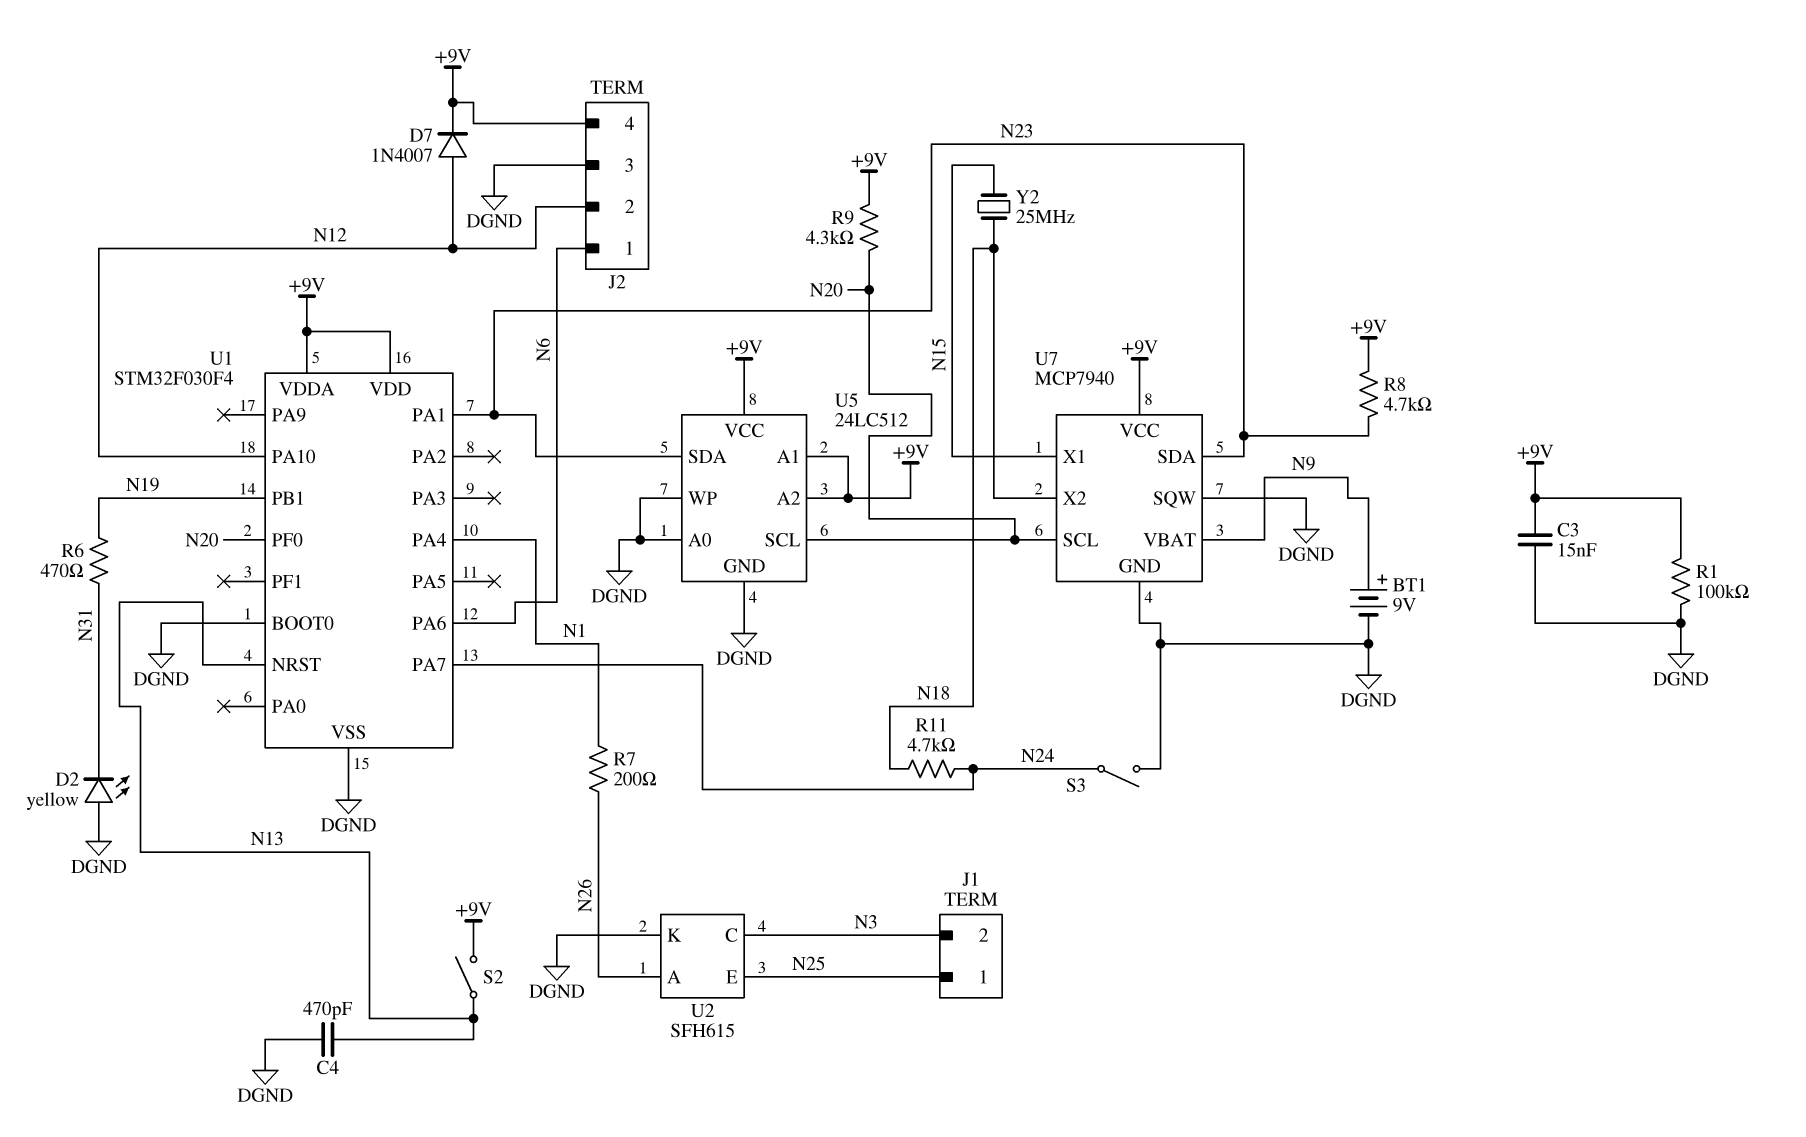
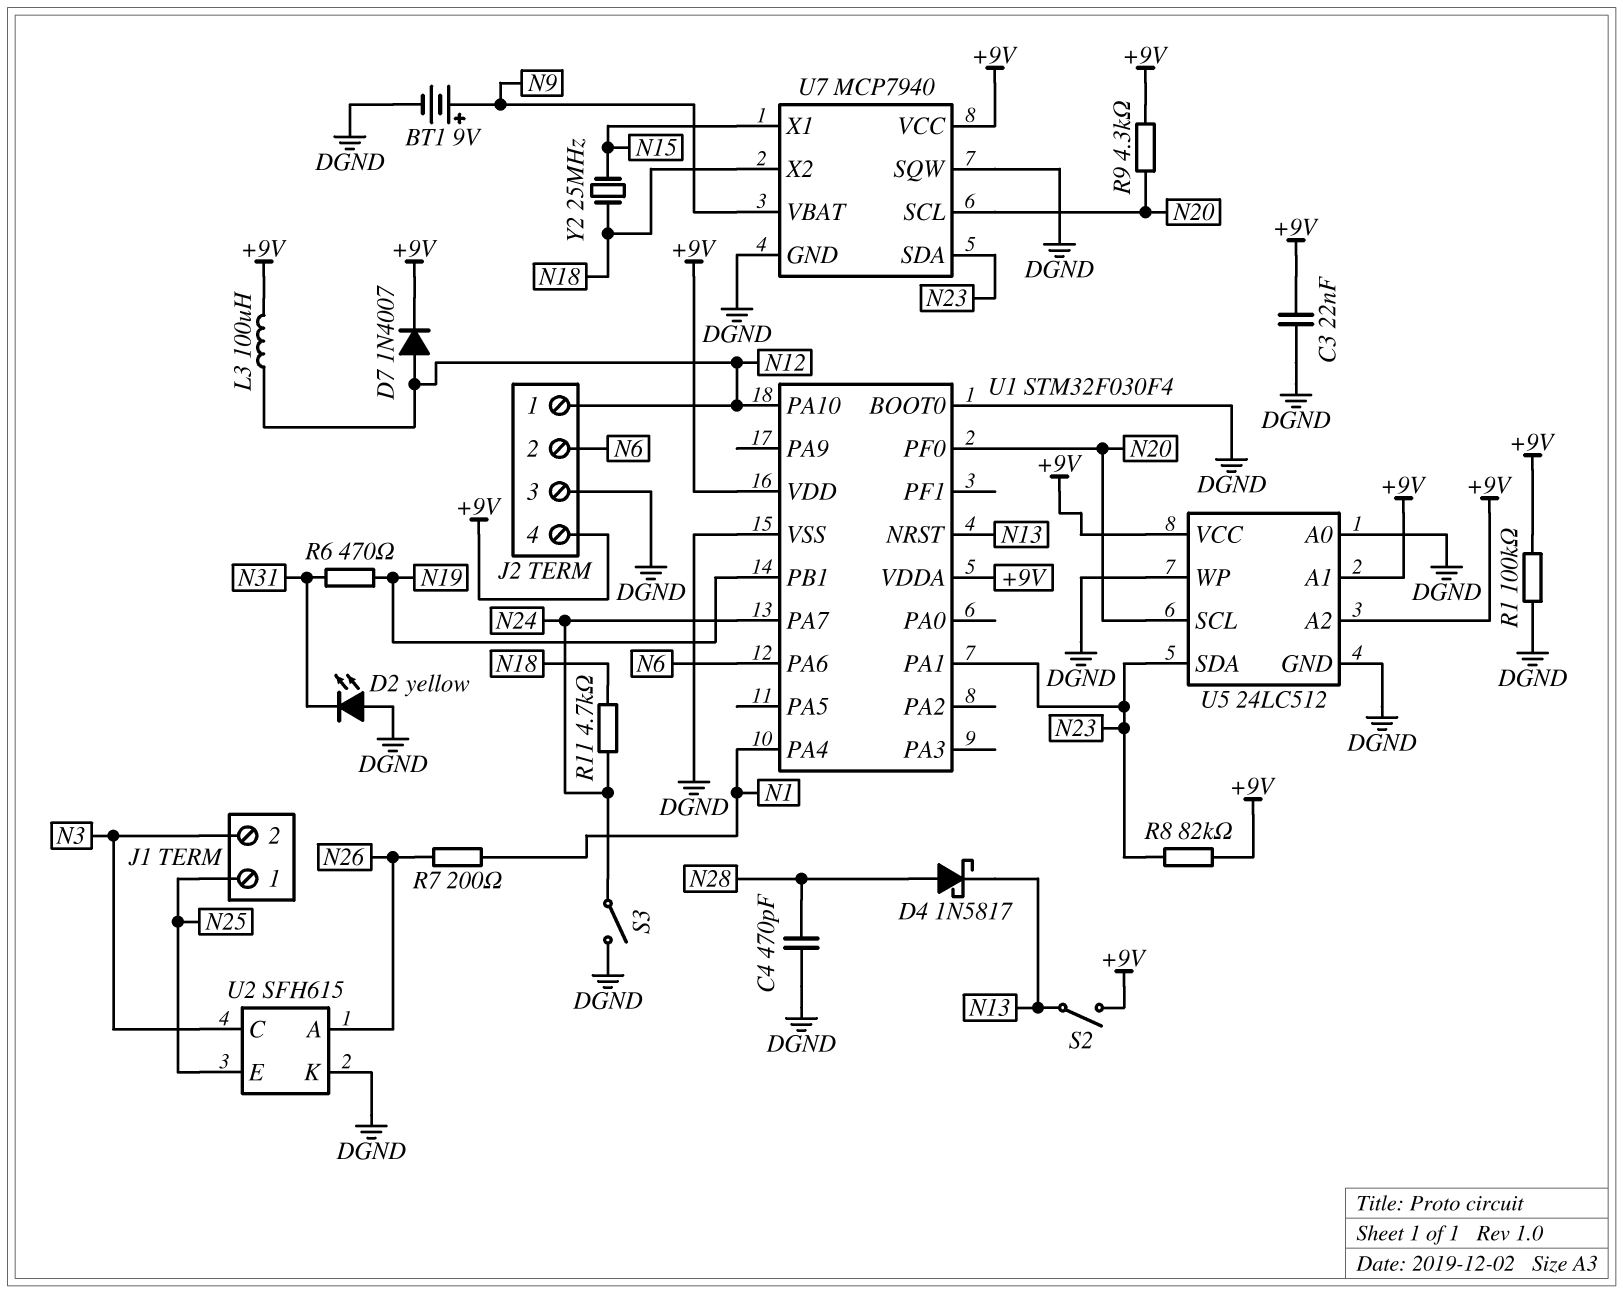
C3: 15nF (+9V, DGND) -> 22nF (+9V, DGND)
C4: 470pF (DGND, N13) -> 470pF (DGND, N28)
D4: none -> schottky 1N5817 (A N28, K N13)
J2 pin 1: N6 -> N12
J2 pin 2: N12 -> N6
L3: none -> 100uH (+9V, N12)
R8: 4.7k (+9V, N23) -> 82k (+9V, N23)

